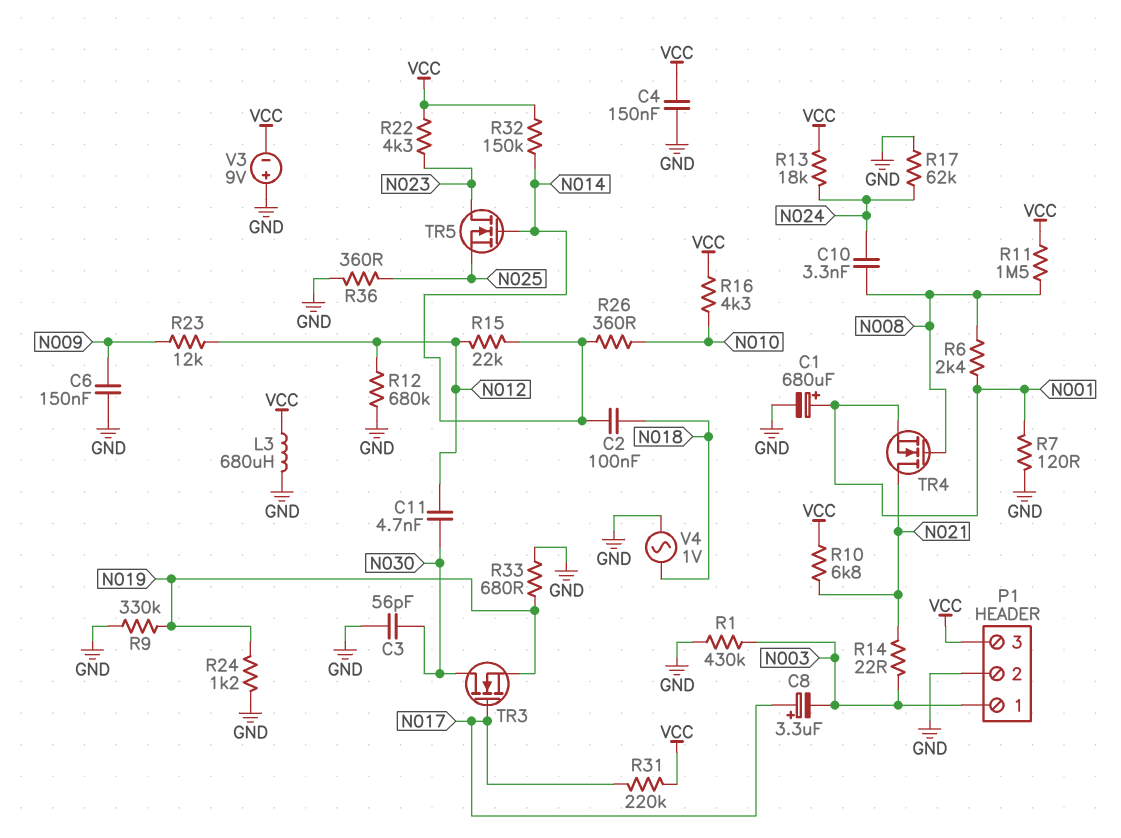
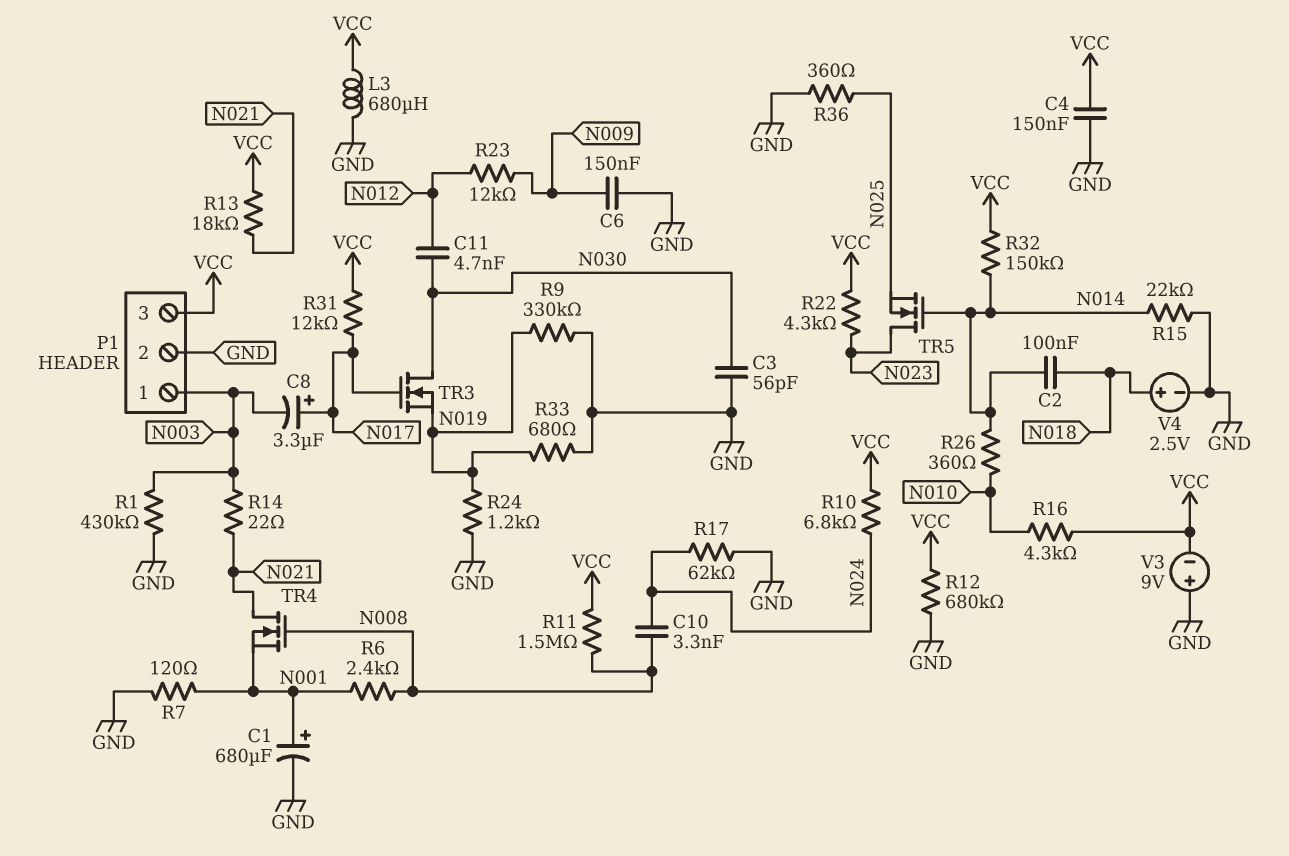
R10: 6.8k (N021, VCC) -> 6.8k (N024, VCC)
R12: 680k (GND, N012) -> 680k (GND, VCC)
R13: 18k (N024, VCC) -> 18k (N021, VCC)
R15: 22k (N012, N014) -> 22k (GND, N014)
R31: 220k (N017, VCC) -> 12k (N017, VCC)
V4: AC 1V (GND, N018) -> 2.5V (plus N018, minus GND)

